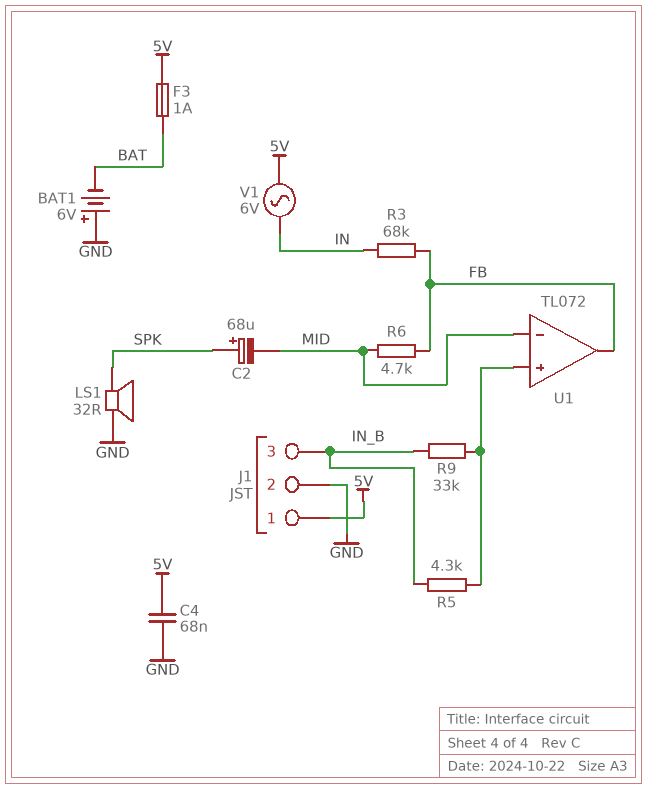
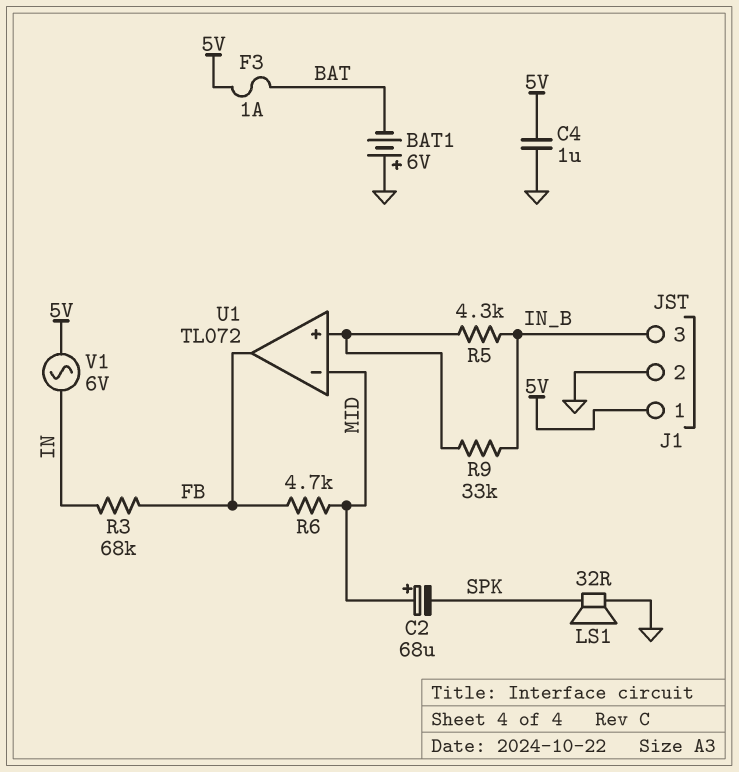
C2: 68uF (plus SPK, minus MID) -> 68uF (plus MID, minus SPK)
C4: 68nF (5V, GND) -> 1uF (5V, GND)

